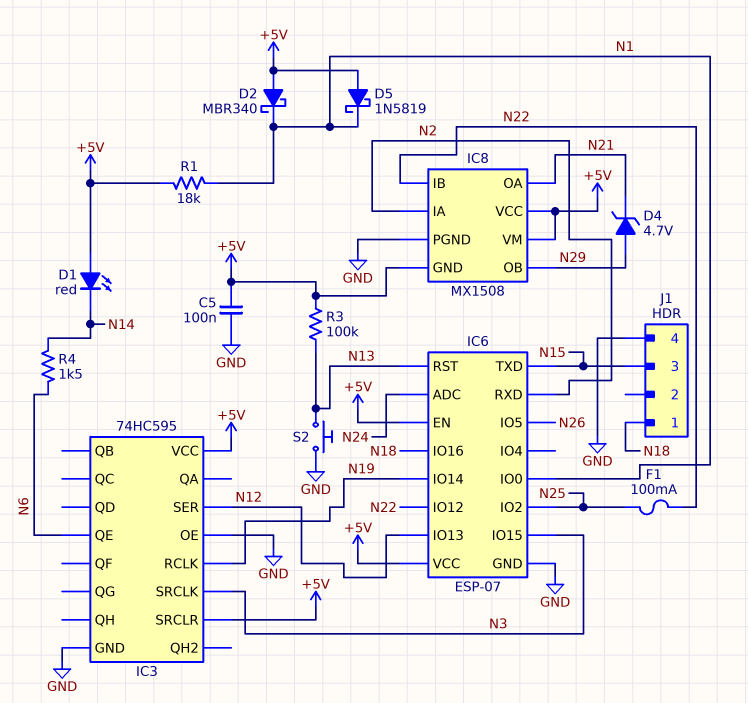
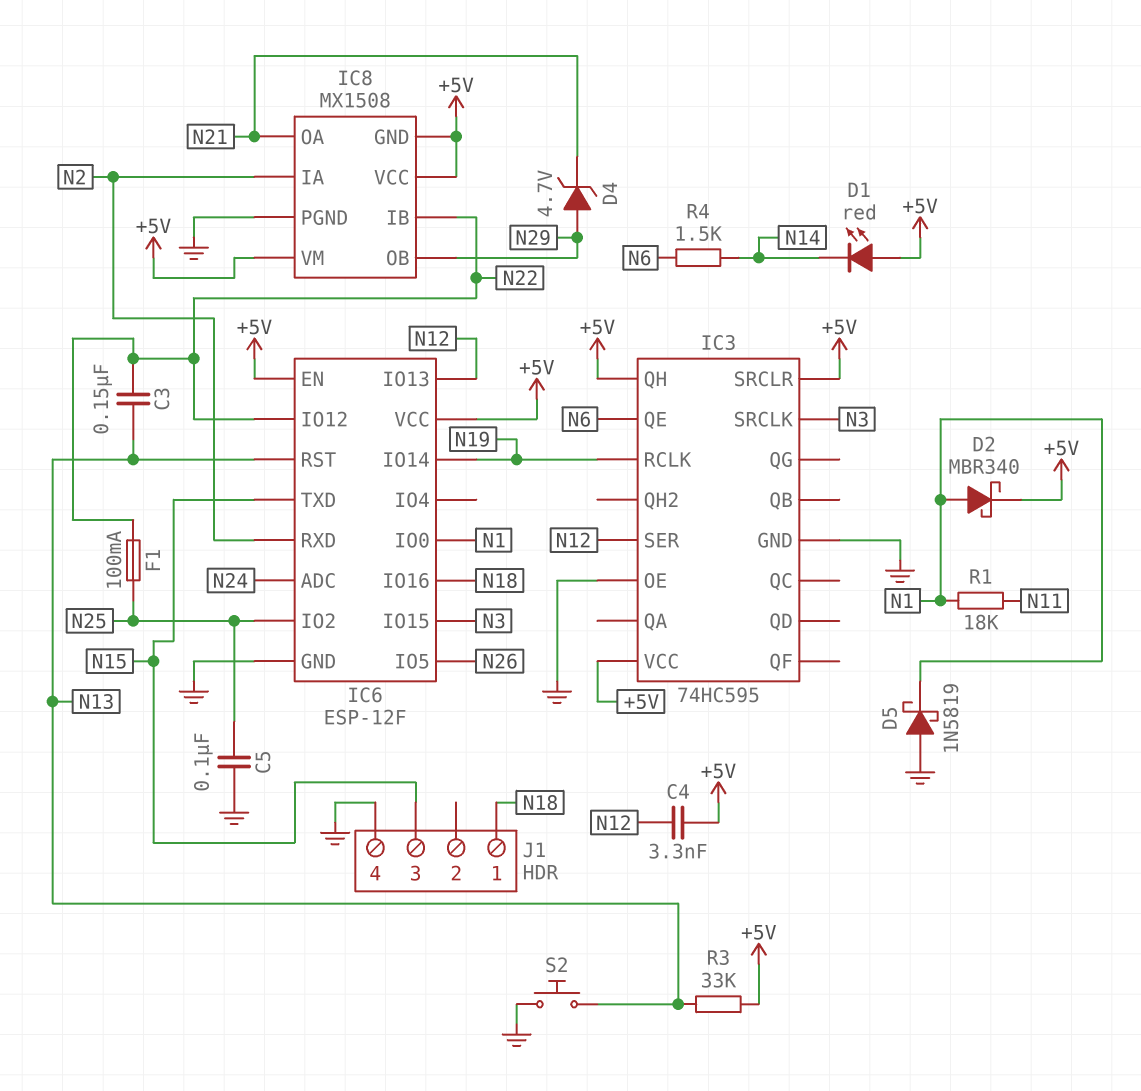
C3: none -> 150nF (N13, N22)
C4: none -> 3.3nF (+5V, N12)
C5: 100nF (+5V, GND) -> 100nF (GND, N25)
D2: schottky MBR340 (A +5V, K N1) -> schottky MBR340 (A N1, K +5V)
D5: schottky 1N5819 (A +5V, K N1) -> schottky 1N5819 (A GND, K N1)
IC3 pin QH: none -> +5V
IC6: ESP-07 -> ESP-12F
R1: 18k (+5V, N1) -> 18k (N1, N11)
R3: 100k (+5V, N13) -> 33k (+5V, N13)

